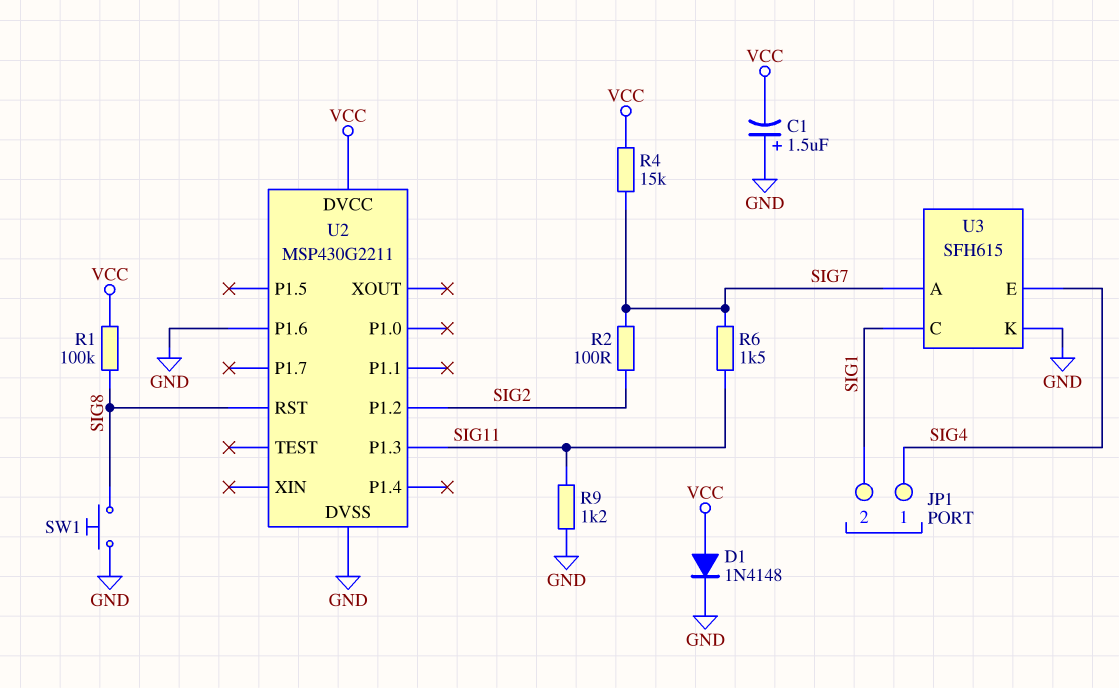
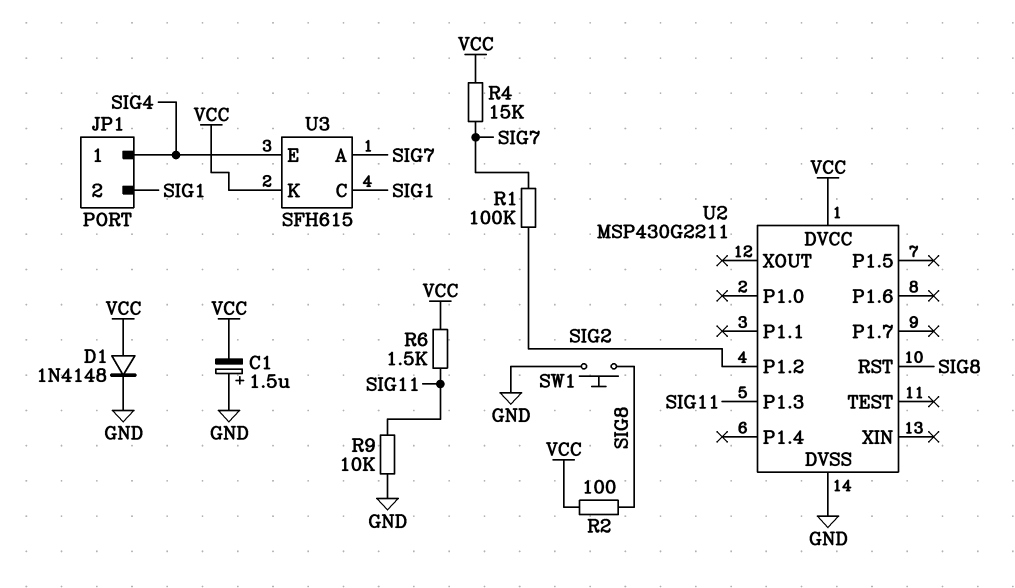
R1: 100k (SIG8, VCC) -> 100k (SIG2, SIG7)
R2: 100 (SIG2, SIG7) -> 100 (SIG8, VCC)
R6: 1.5k (SIG7, SIG11) -> 1.5k (SIG11, VCC)
R9: 1.2k (GND, SIG11) -> 10k (GND, SIG11)
U2 pin P1.6: GND -> none
U3 pin K: GND -> VCC

